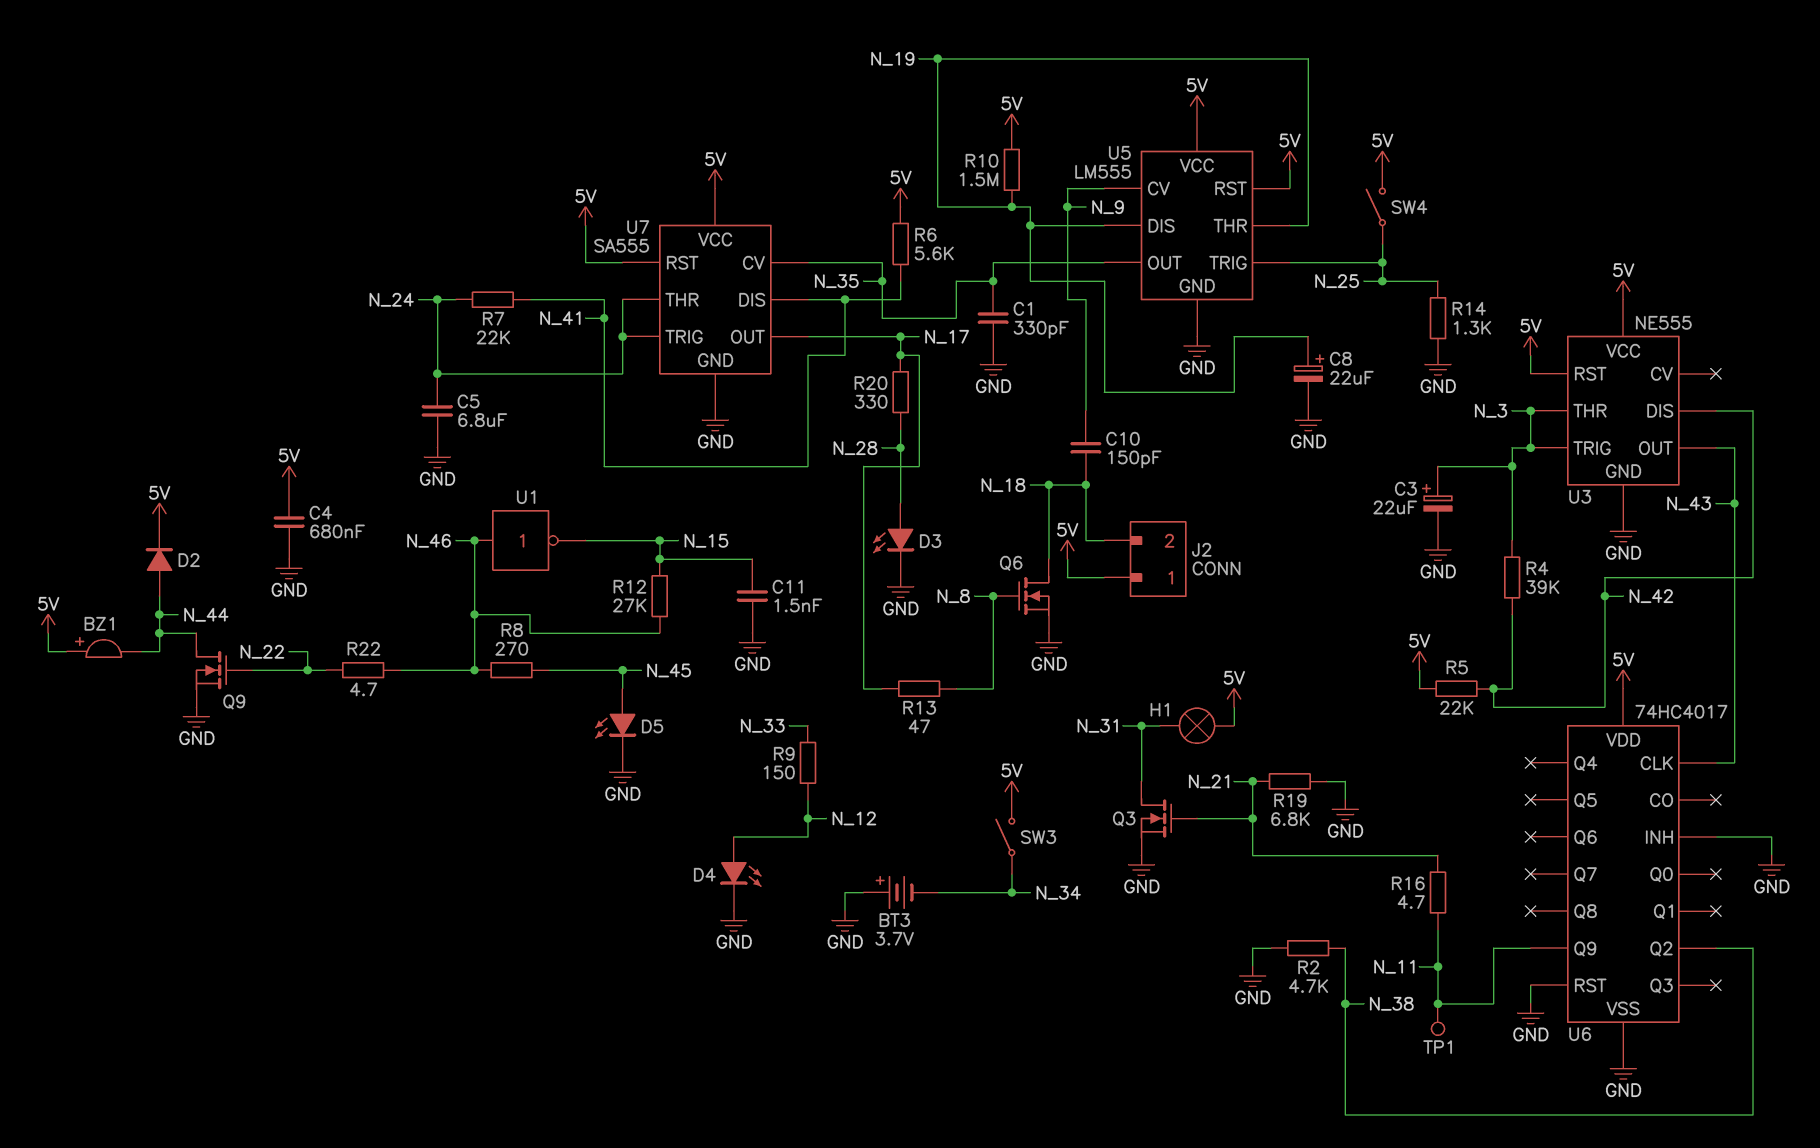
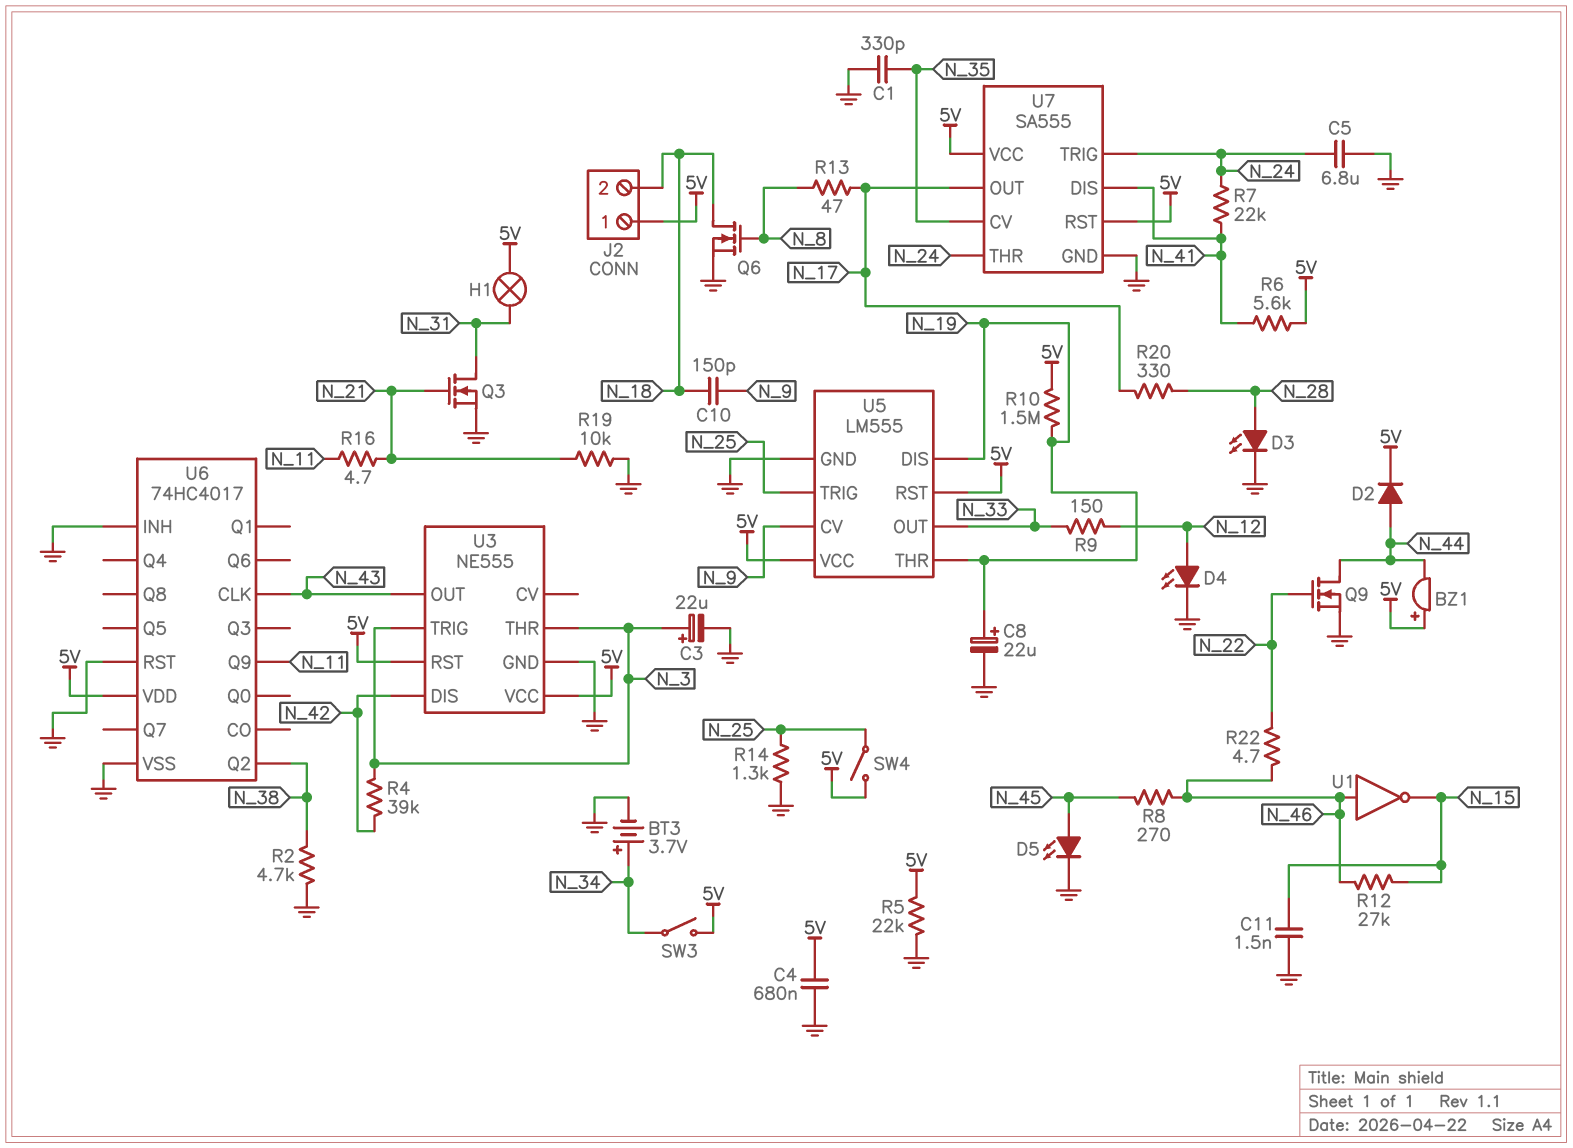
BT3: 3.7V (plus GND, minus N_34) -> 3.7V (plus N_34, minus GND)
R5: 22k (5V, N_42) -> 22k (5V, GND)
R19: 6.8k (GND, N_21) -> 10k (GND, N_21)
TP1: test point (N_11) -> none
U5 pin OUT: N_35 -> N_33

